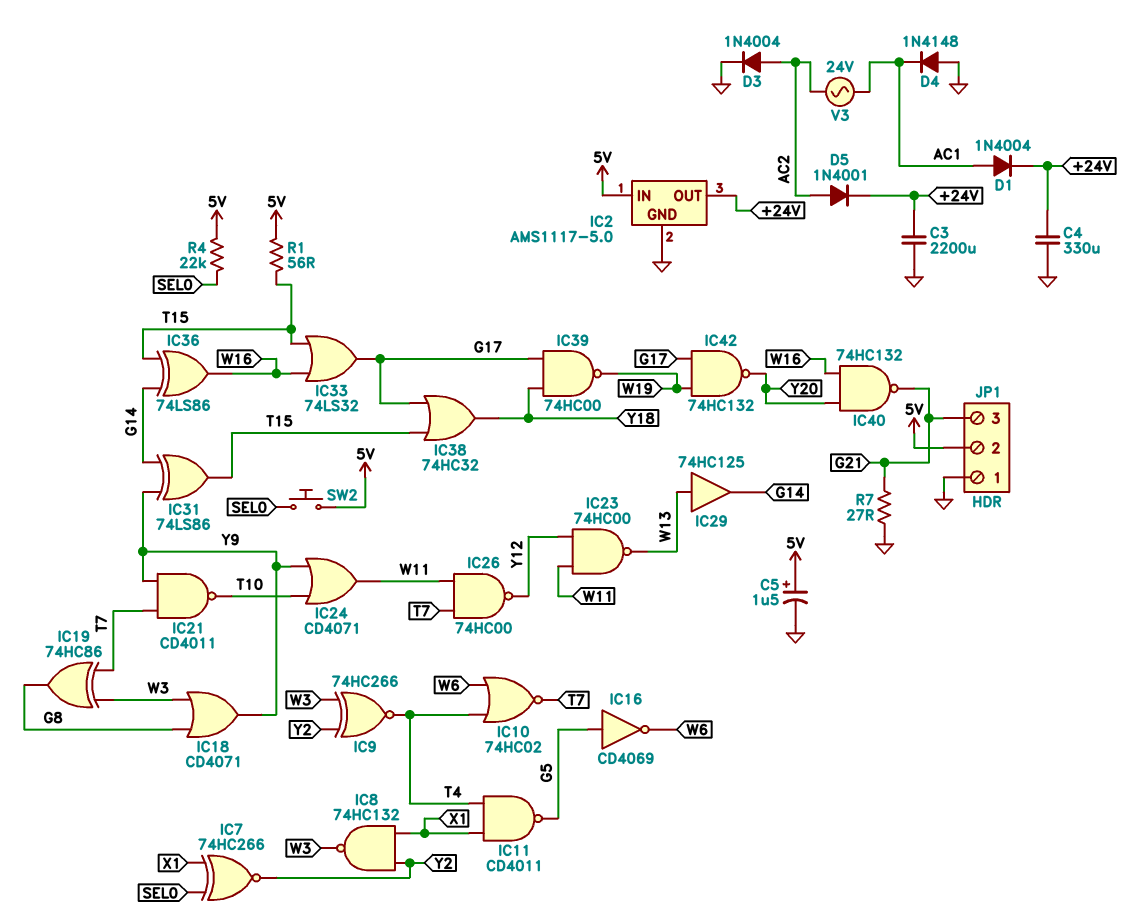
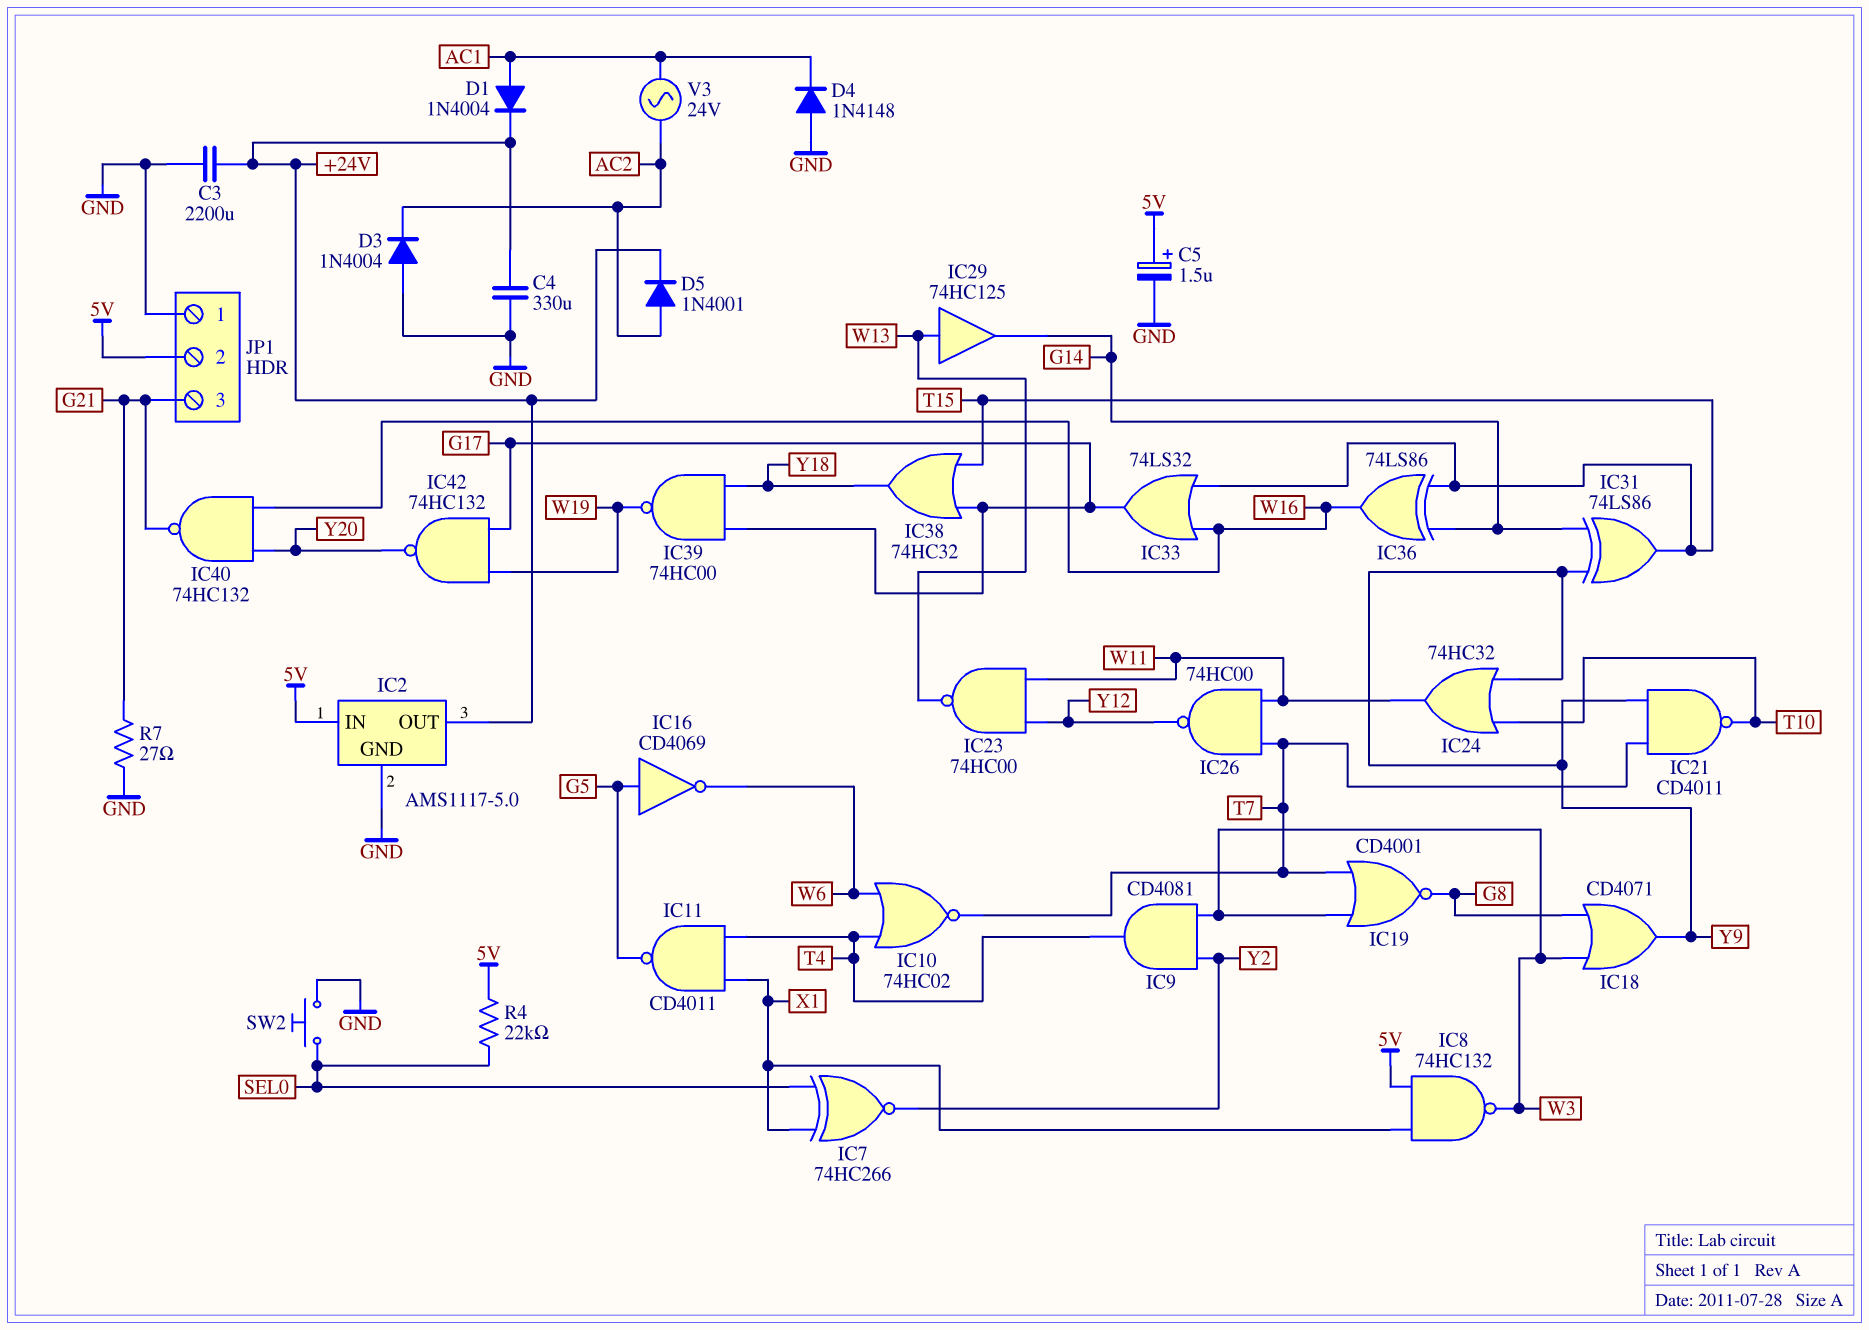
D3: diode 1N4004 (A AC2, K GND) -> diode 1N4004 (A GND, K AC2)
IC8: NAND 74HC132 (in X1, in Y2, out W3) -> NAND 74HC132 (in 5V, in X1, out W3)
IC9: XNOR 74HC266 (in W3, in Y2, out T4) -> AND CD4081 (in W3, in Y2, out T4)
IC19: XOR 74HC86 (in T7, in W3, out G8) -> NOR CD4001 (in T7, in W3, out G8)
IC24: OR CD4071 (in T10, in Y9, out W11) -> OR 74HC32 (in T10, in Y9, out W11)
R1: 56 (5V, T15) -> none
SW2: button (5V, SEL0) -> button (GND, SEL0)

